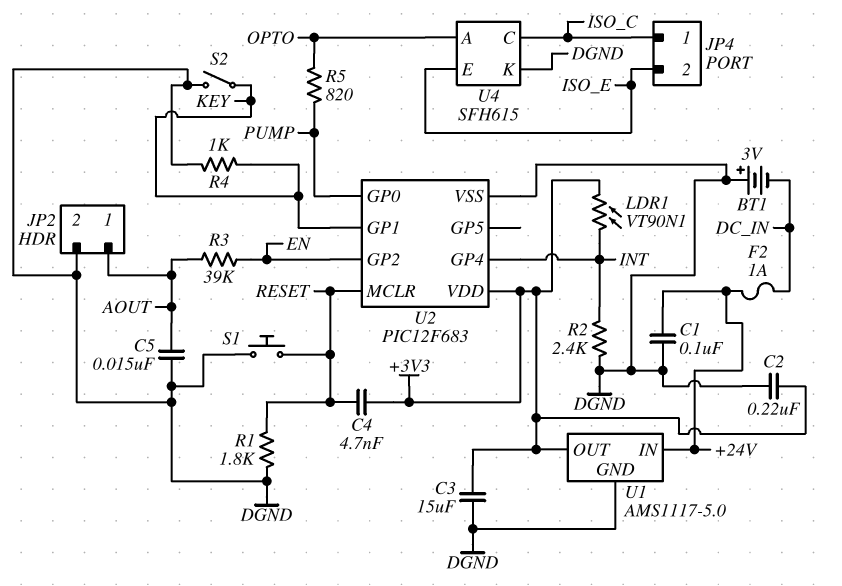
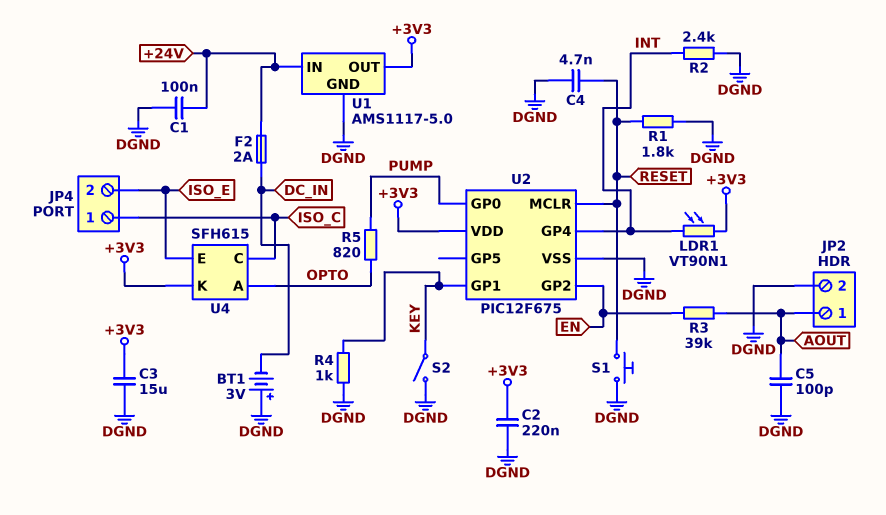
C4: 4.7nF (+3V3, RESET) -> 4.7nF (DGND, RESET)
C5: 15nF (AOUT, DGND) -> 100pF (AOUT, DGND)
F2: 1A (+24V, DC_IN) -> 2A (+24V, DC_IN)
U2: PIC12F683 -> PIC12F675
U4 pin K: DGND -> +3V3

